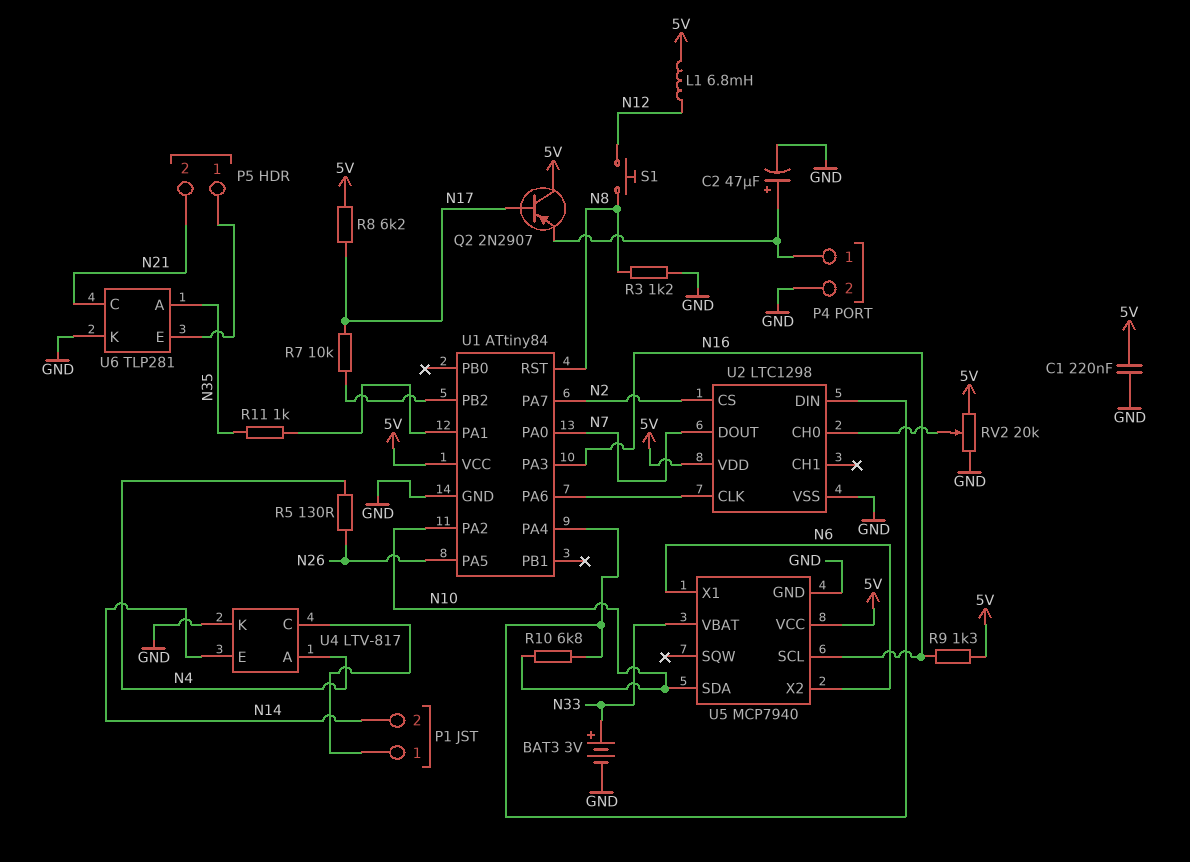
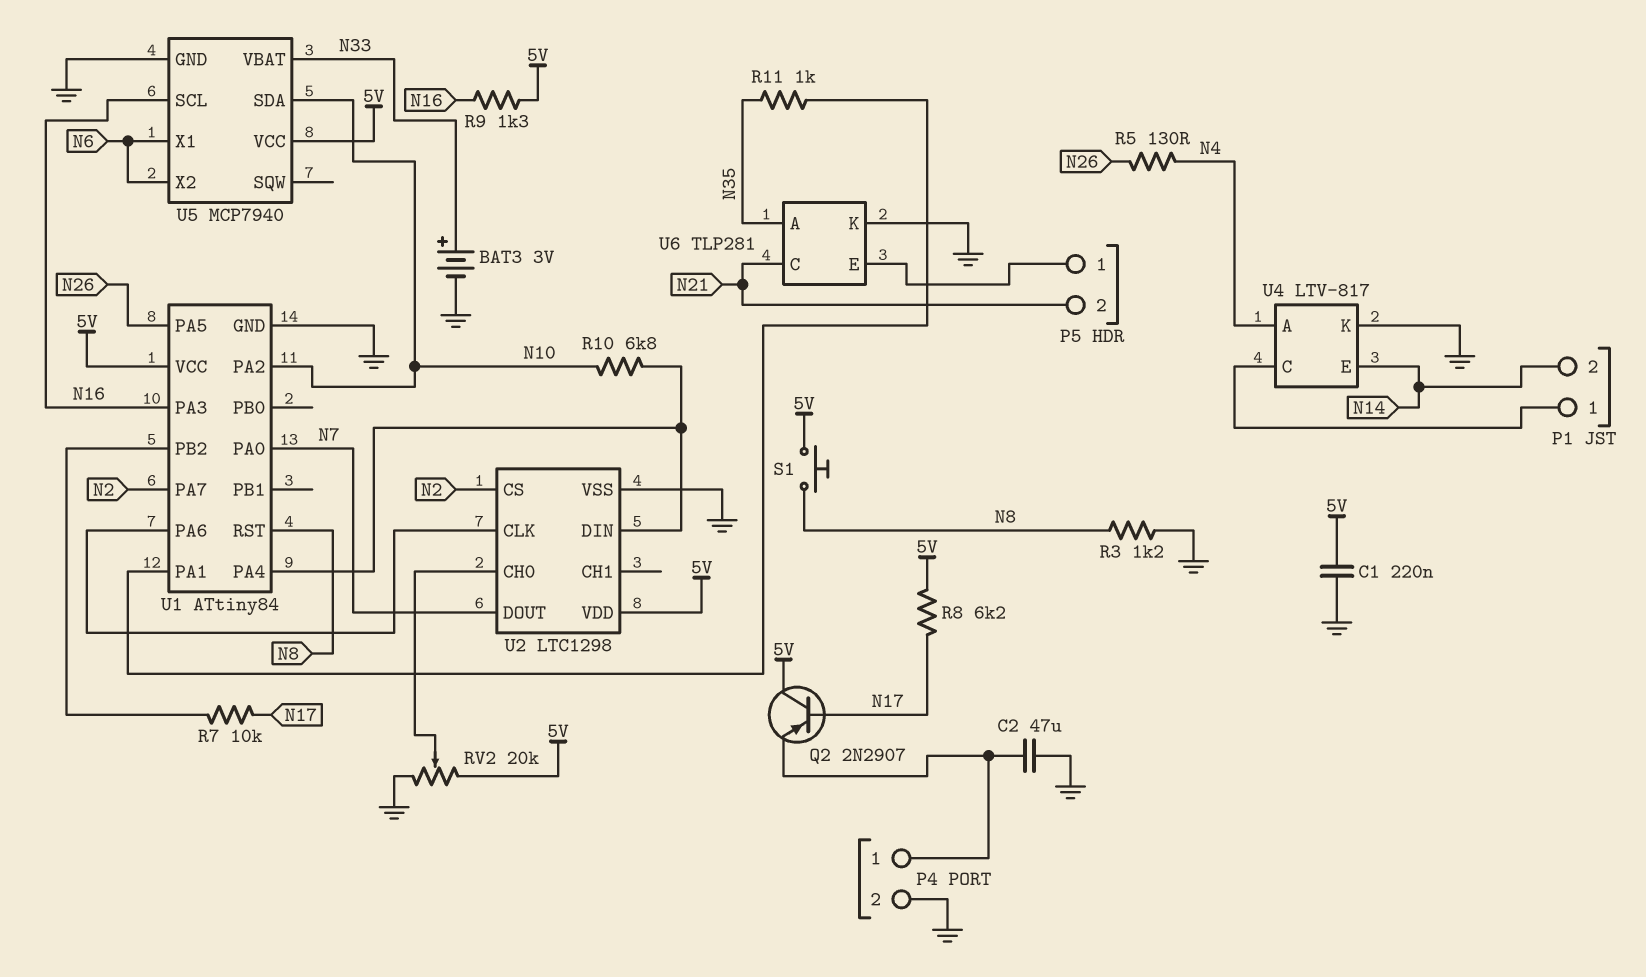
C2: 47uF (plus P4/1, minus GND) -> 47uF (GND, P4/1)
L1: 6.8mH (5V, N12) -> none
S1: button (N8, N12) -> button (5V, N8)

